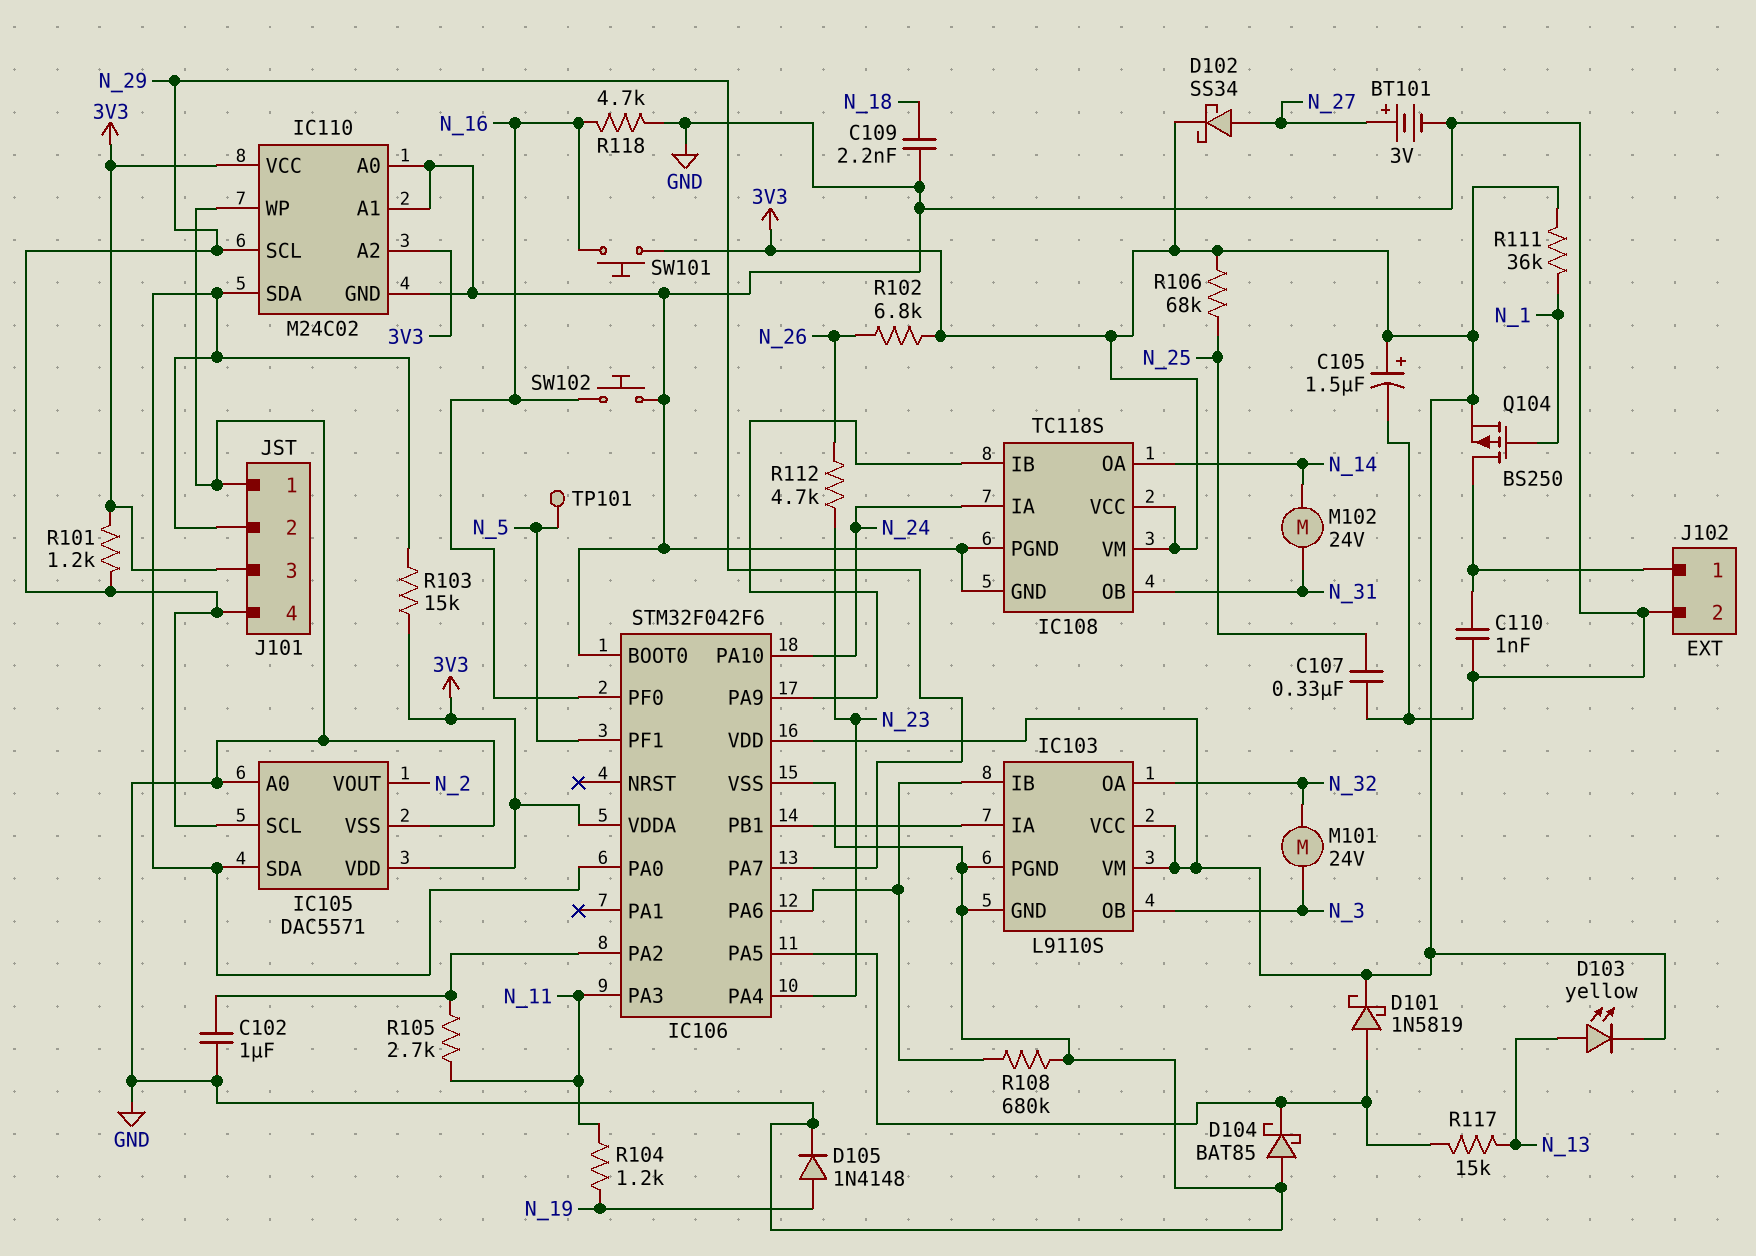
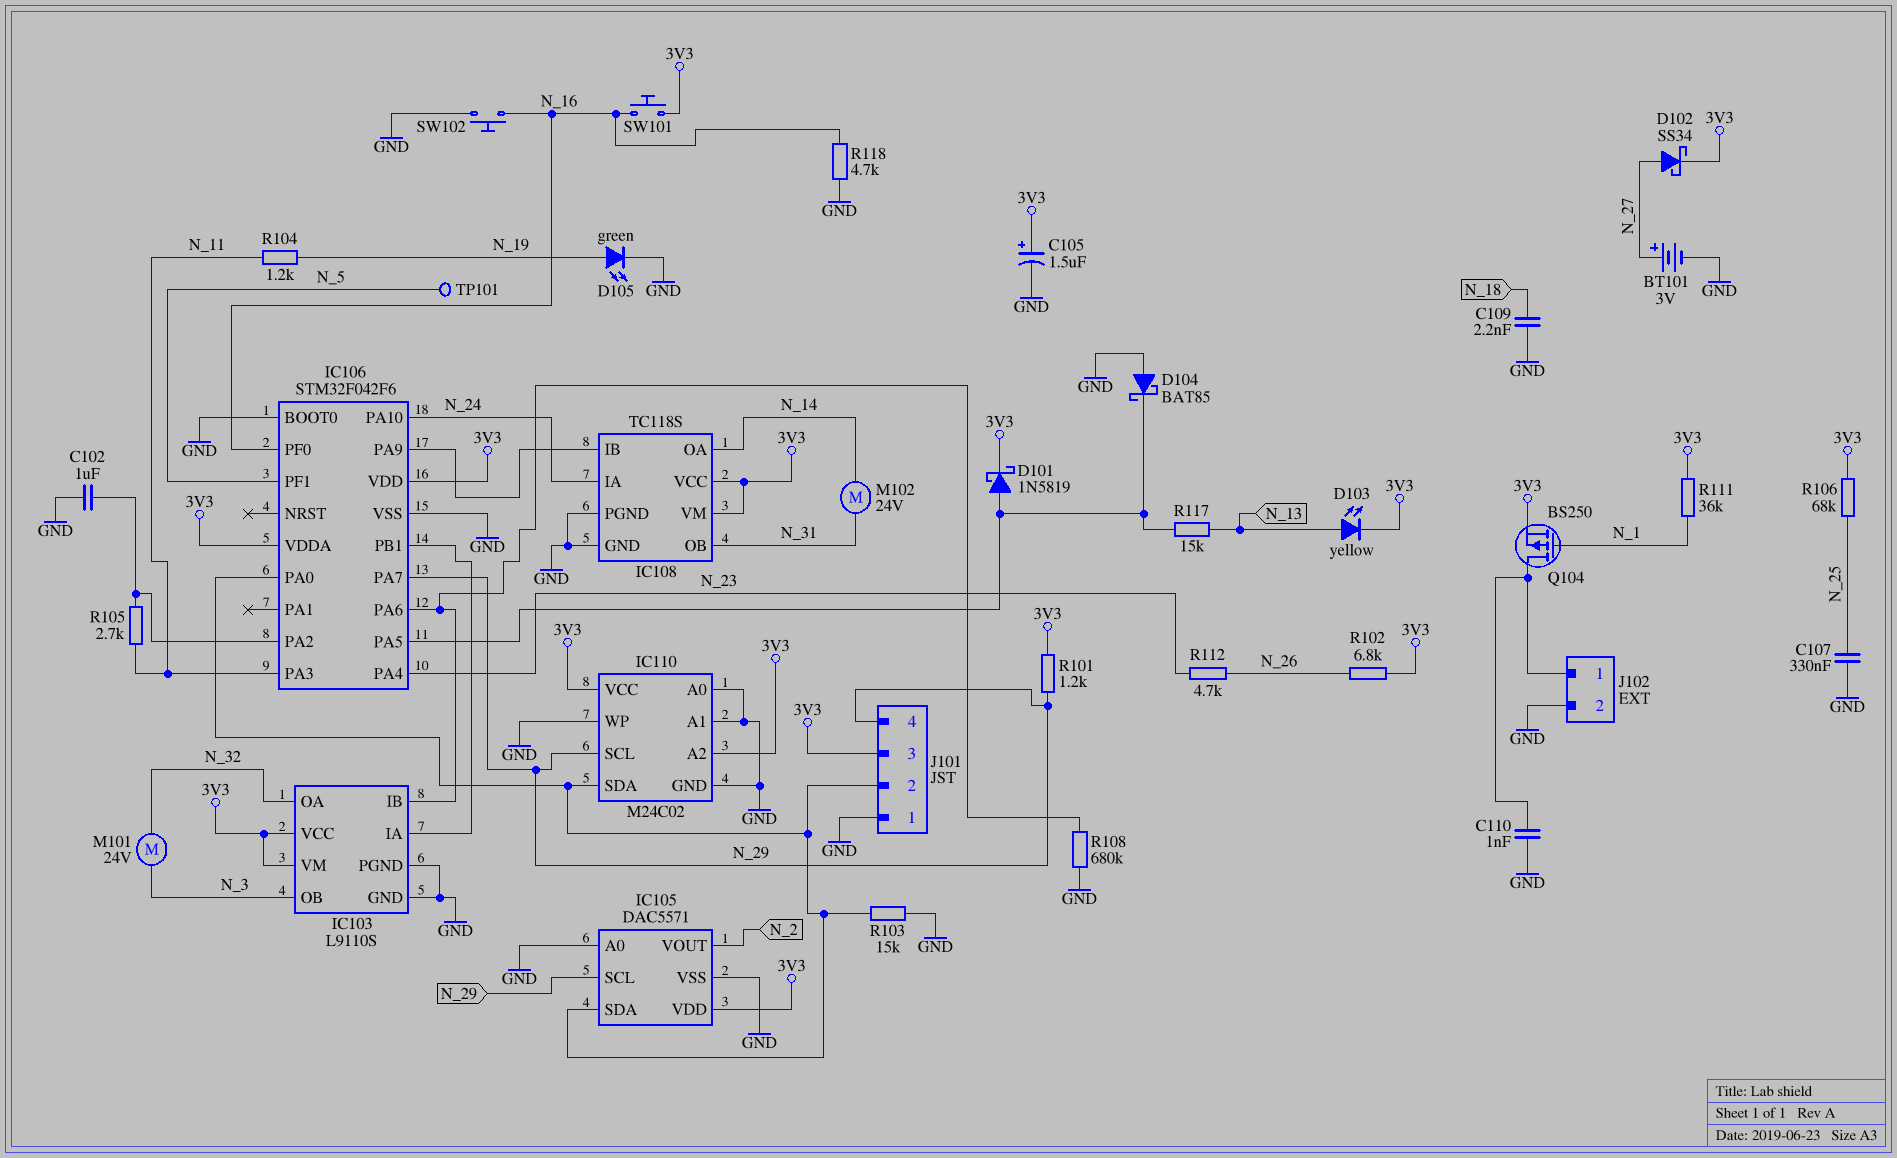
D105: diode 1N4148 (A N_19, K GND) -> LED green (A N_19, K GND)
R103: 15k (3V3, IC105/SDA) -> 15k (GND, IC105/SDA)

